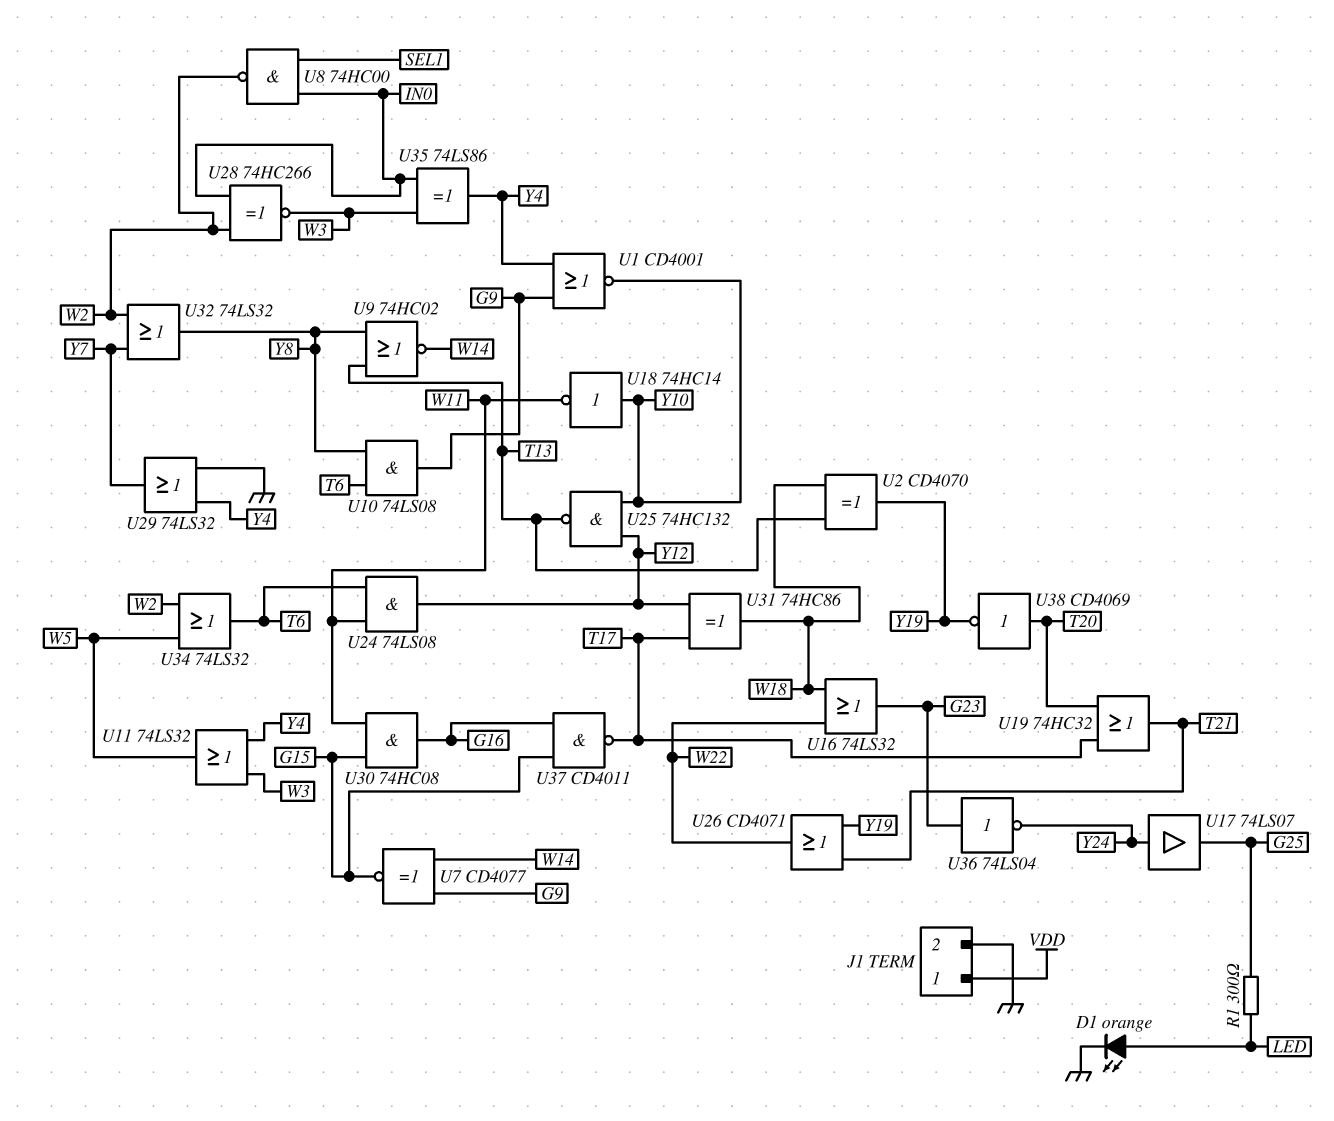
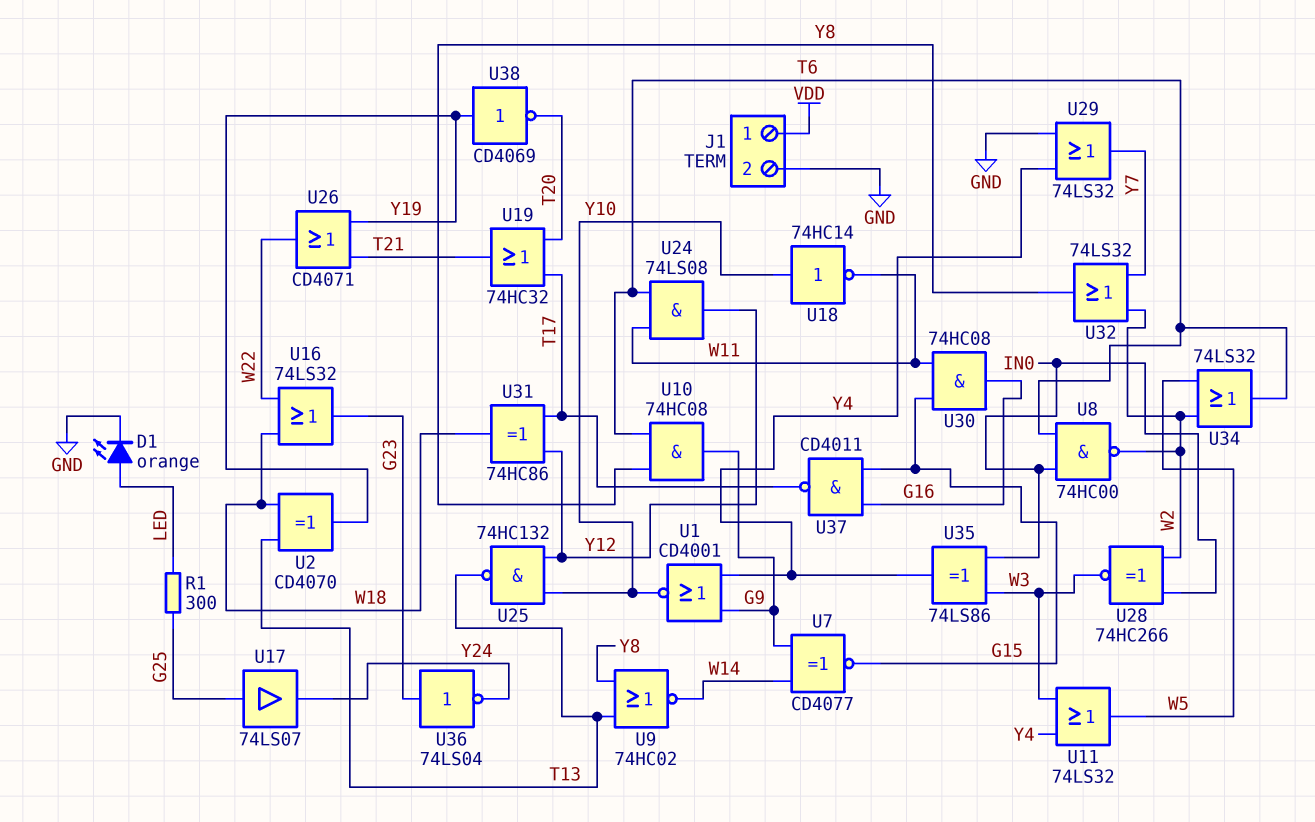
U8: NAND 74HC00 (in IN0, in SEL1, out W2) -> NAND 74HC00 (in IN0, in T6, out W2)
U10: AND 74LS08 (in T6, in Y8, out G9) -> AND 74HC08 (in T6, in Y8, out G9)
U17: buffer 74LS07 (in Y24, out G25) -> buffer 74LS07 (in G25, out Y24)
U38: NOT CD4069 (in T20, out Y19) -> NOT CD4069 (in Y19, out T20)

